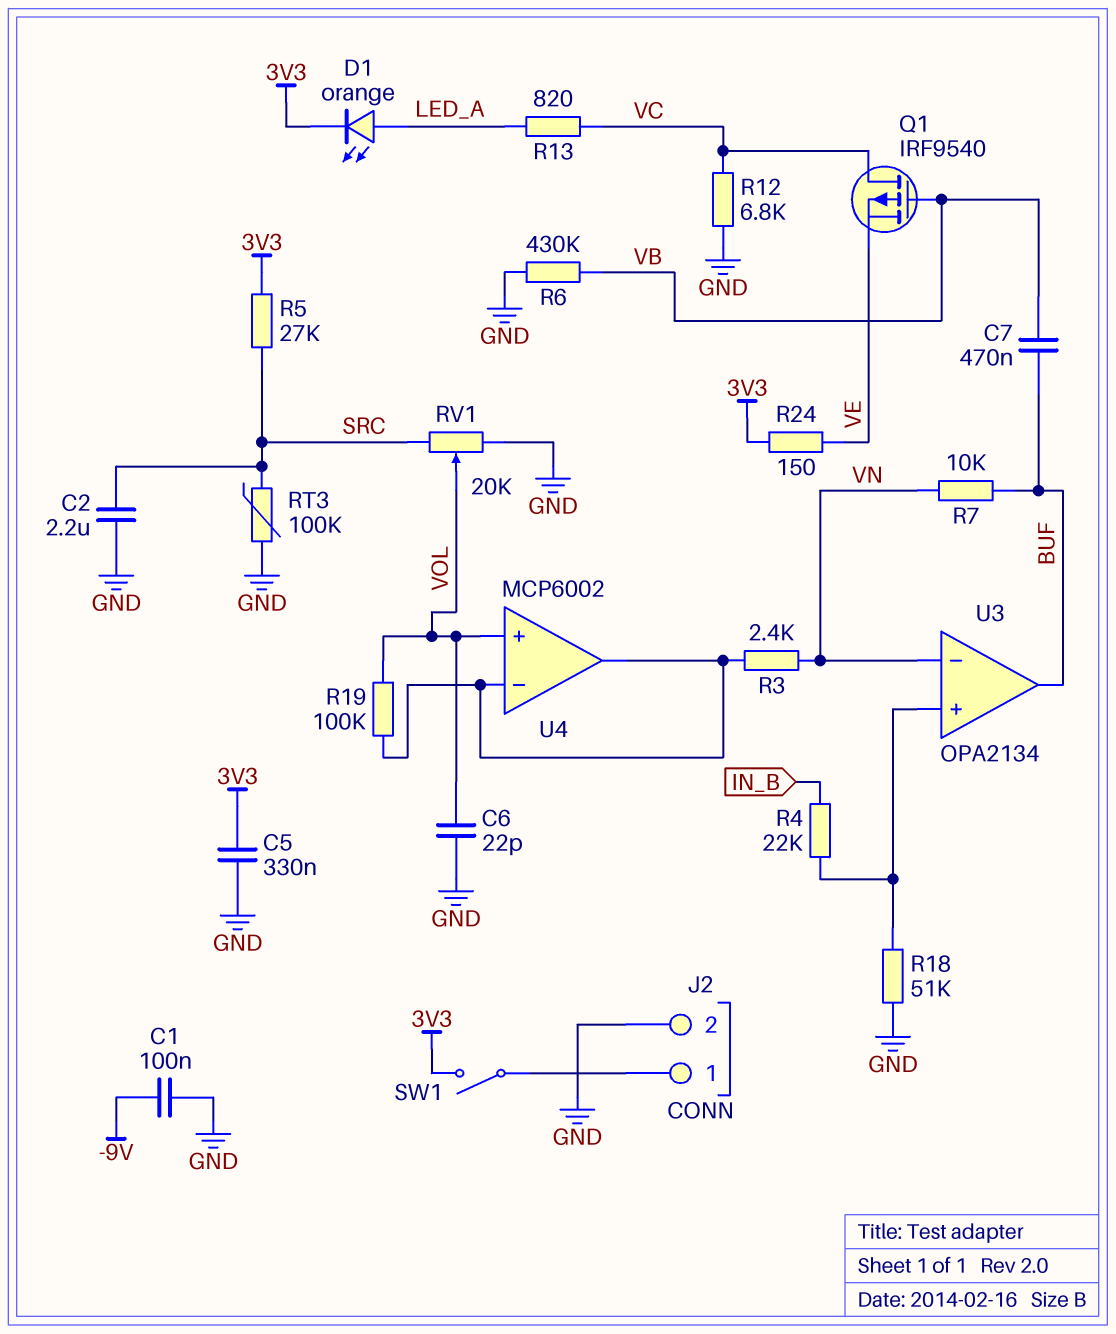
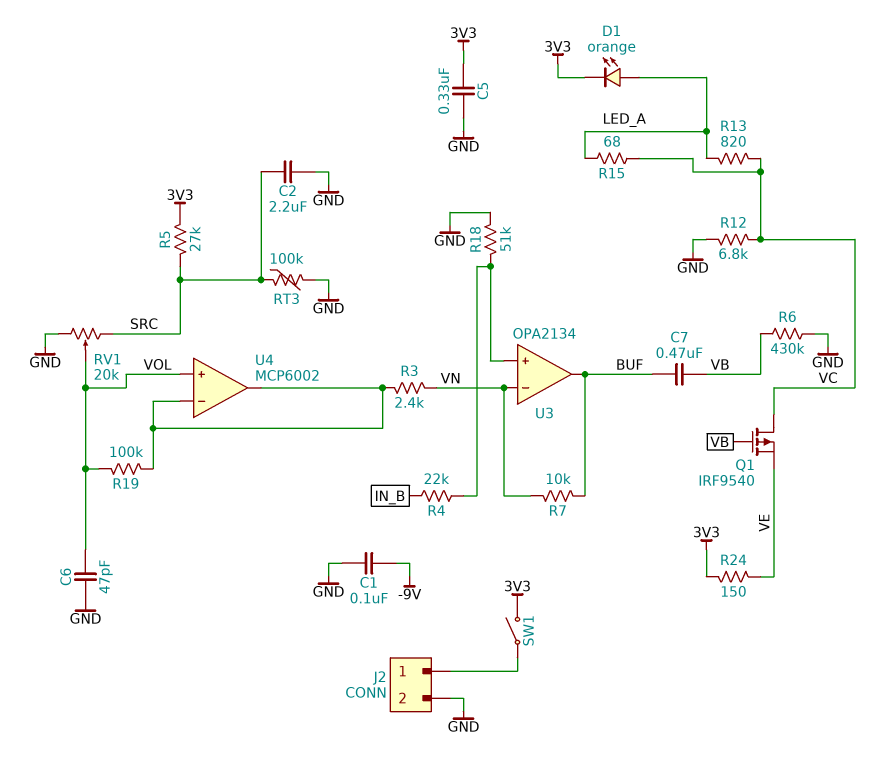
C6: 22pF (GND, VOL) -> 47pF (GND, VOL)
R15: none -> 68 (LED_A, VC)

